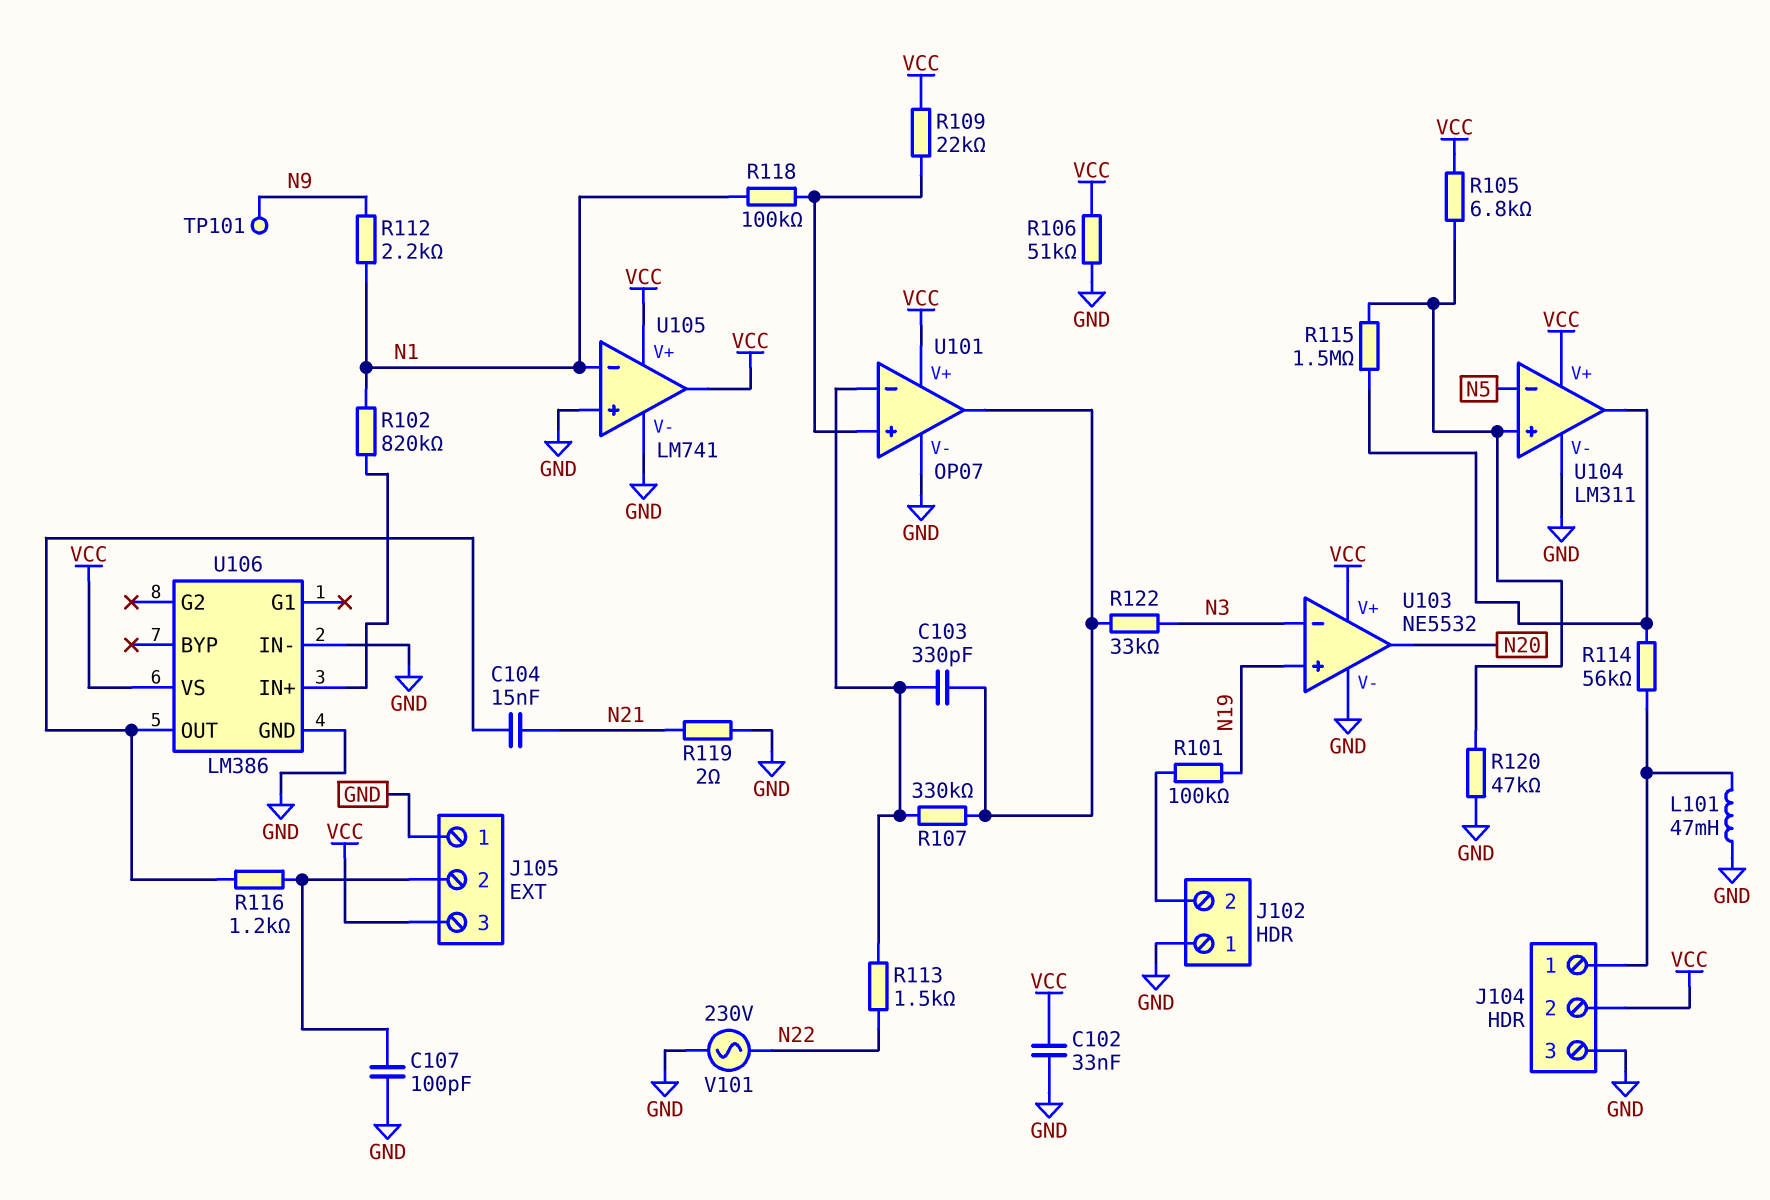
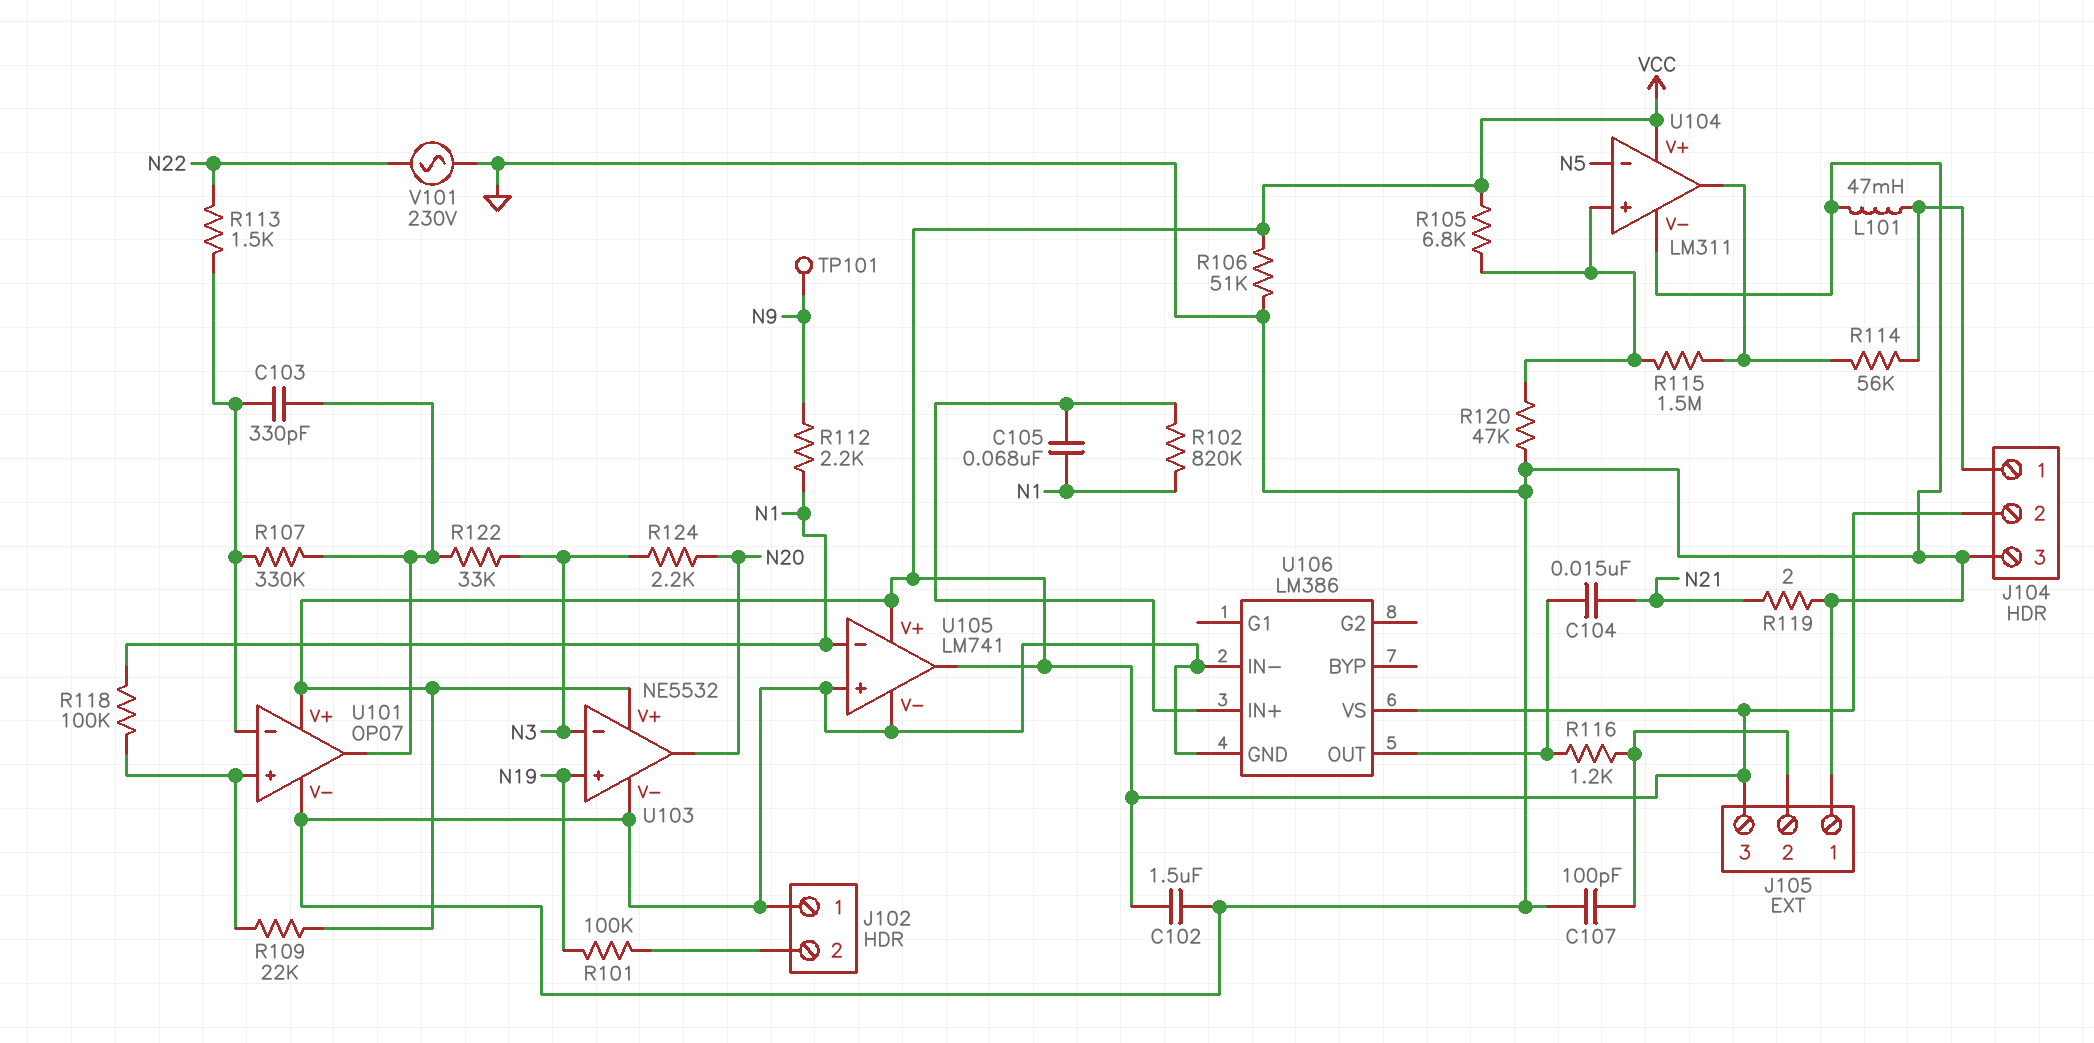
C102: 33nF (GND, VCC) -> 1.5uF (GND, VCC)
C105: none -> 68nF (N1, U106/IN+)
R124: none -> 2.2k (N3, N20)

